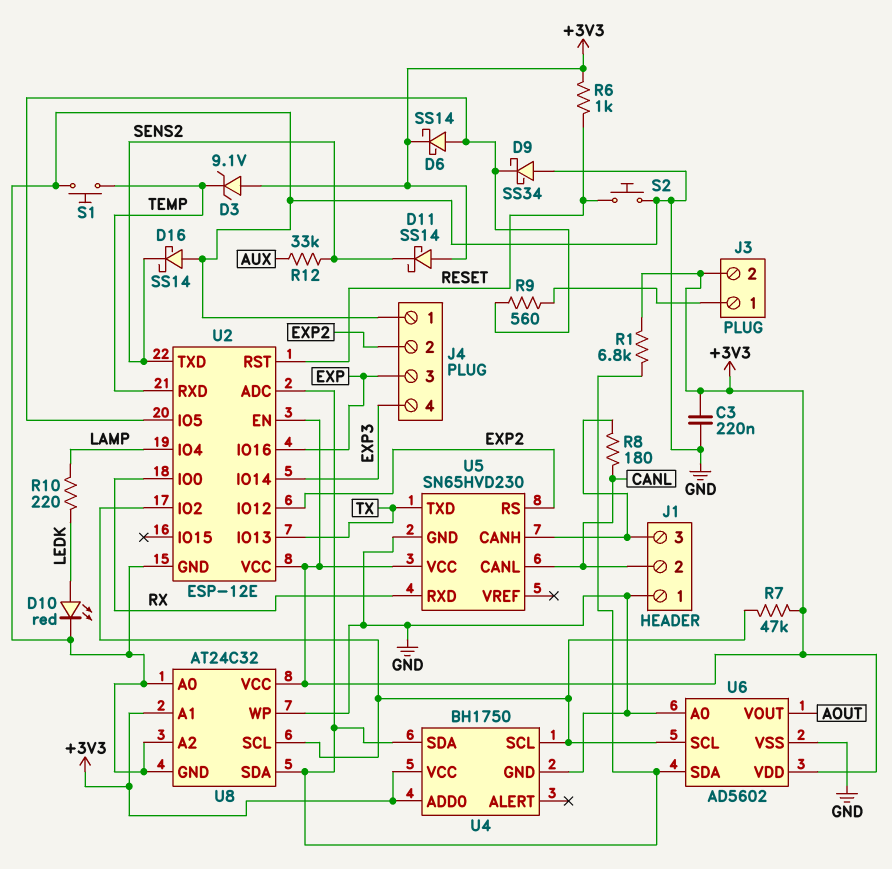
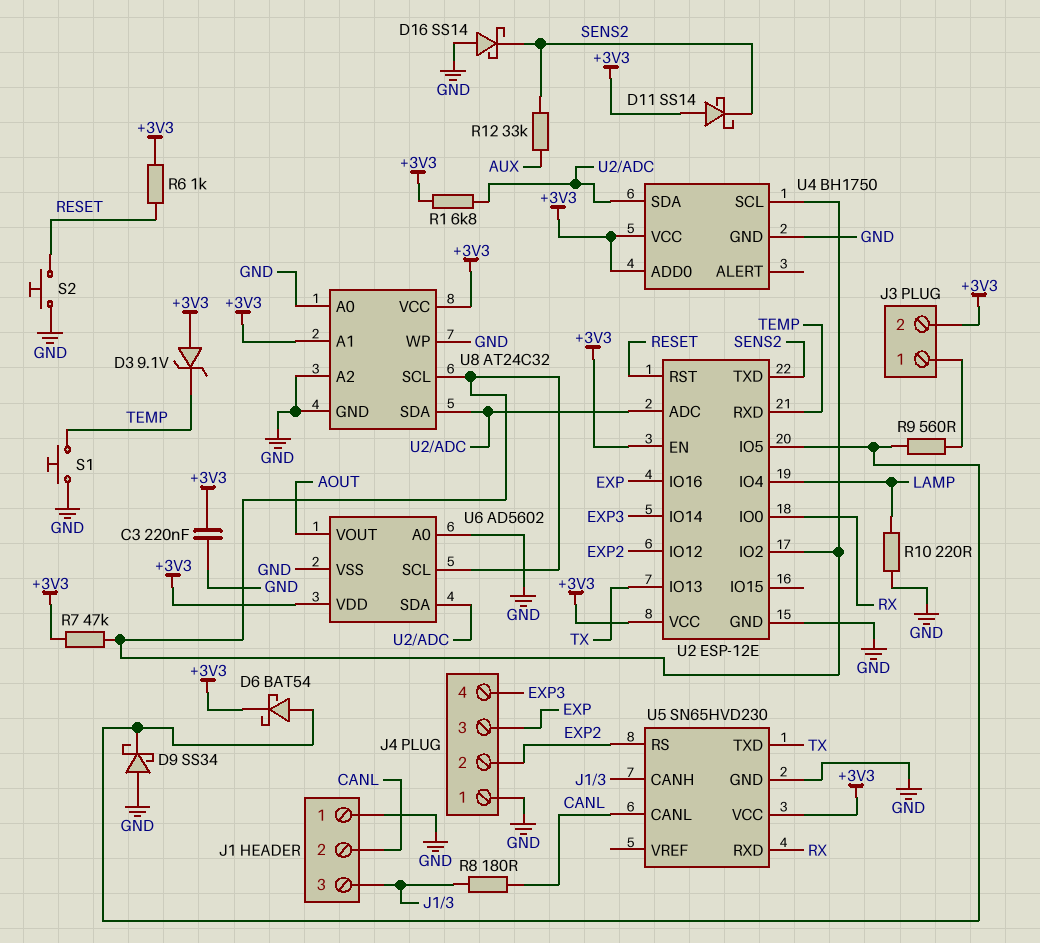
D6: schottky SS14 (A U2/IO5, K +3V3) -> schottky BAT54 (A U2/IO5, K +3V3)
D10: LED red (A LEDK, K GND) -> none
R10: 220 (LAMP, LEDK) -> 220 (GND, LAMP)

